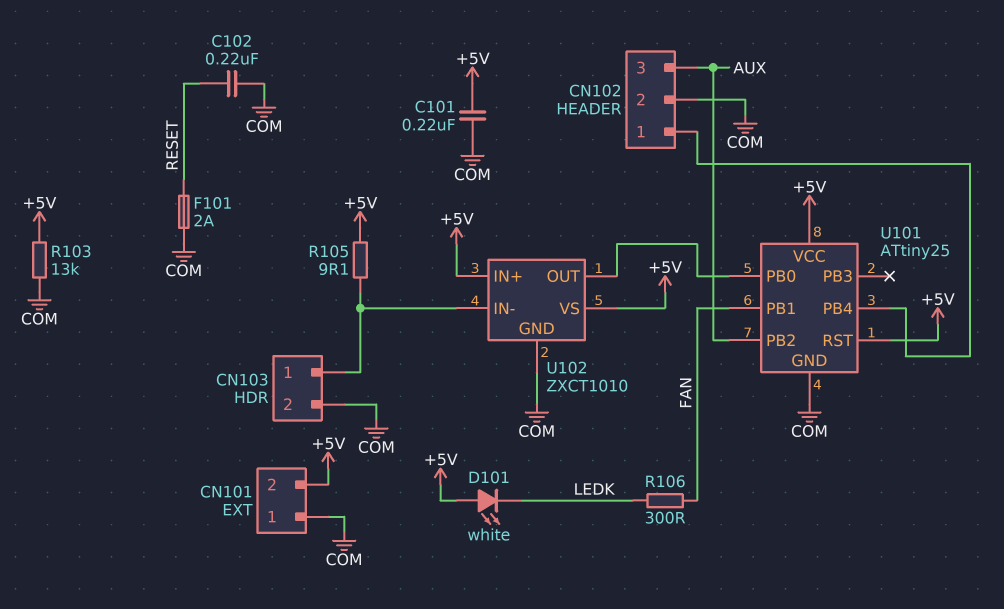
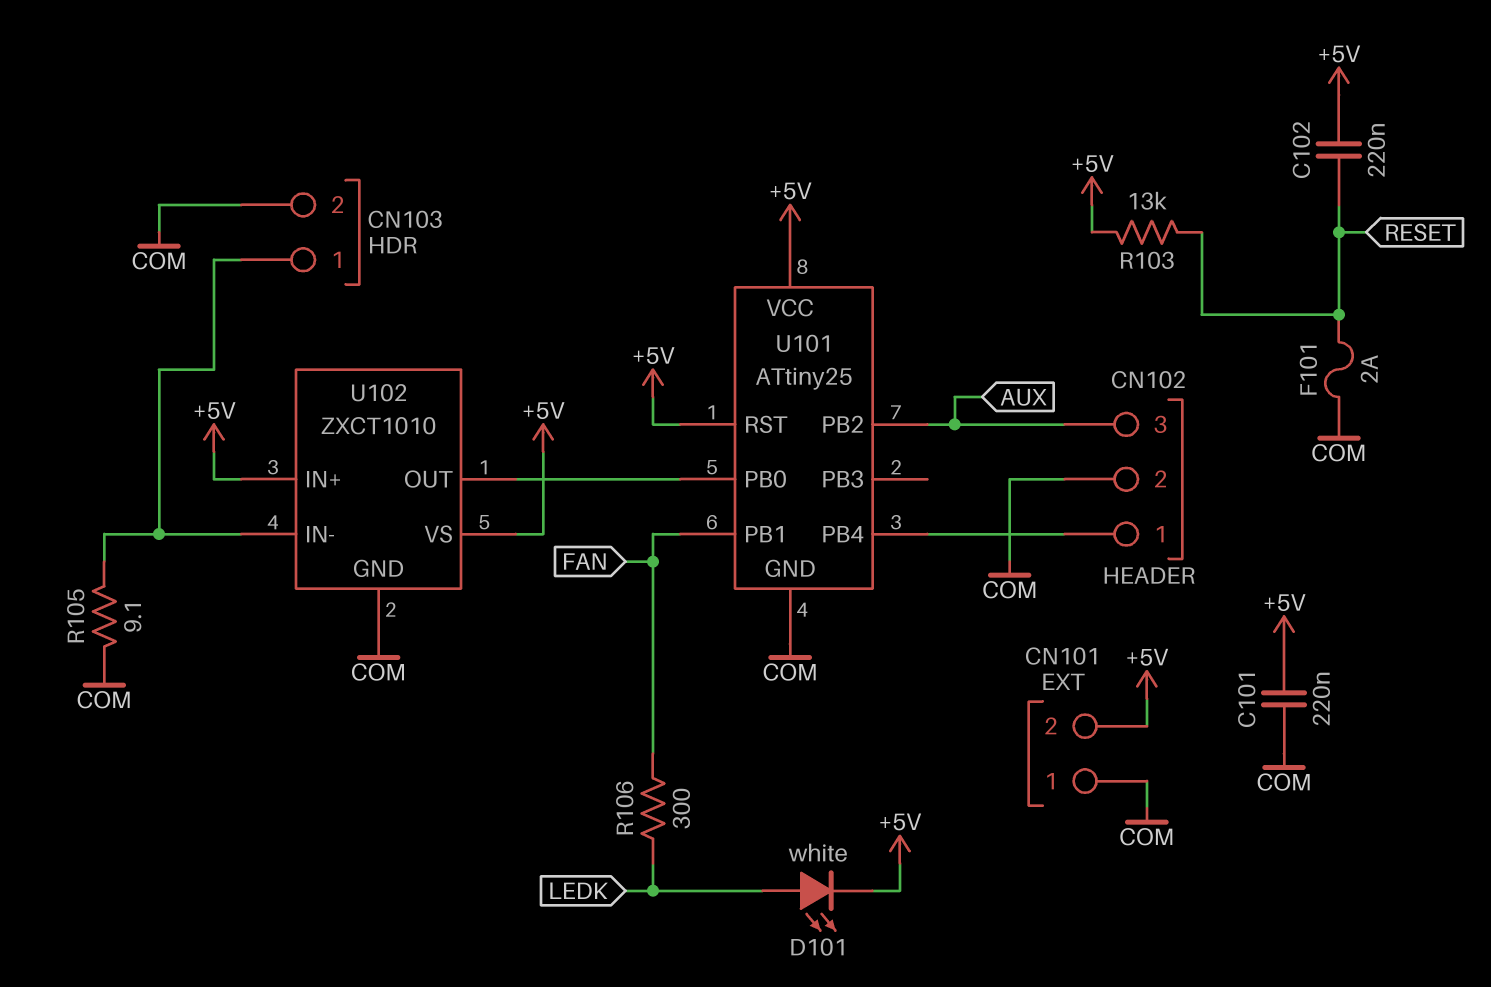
C102: 220nF (COM, RESET) -> 220nF (+5V, RESET)
D101: LED white (A +5V, K LEDK) -> LED white (A LEDK, K +5V)
R103: 13k (+5V, COM) -> 13k (+5V, RESET)
R105: 9.1 (+5V, CN103/1) -> 9.1 (CN103/1, COM)

